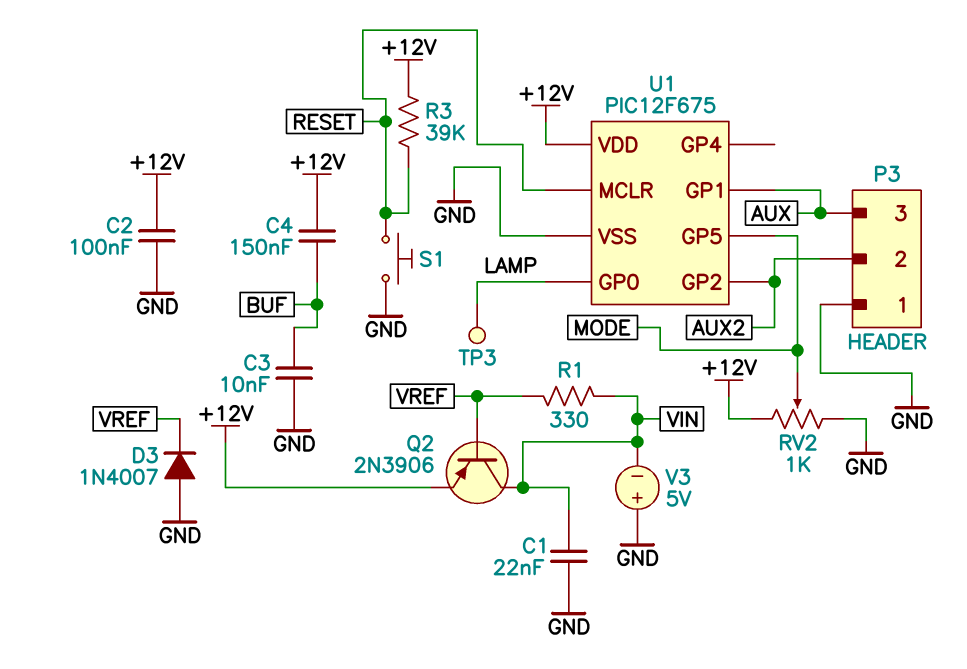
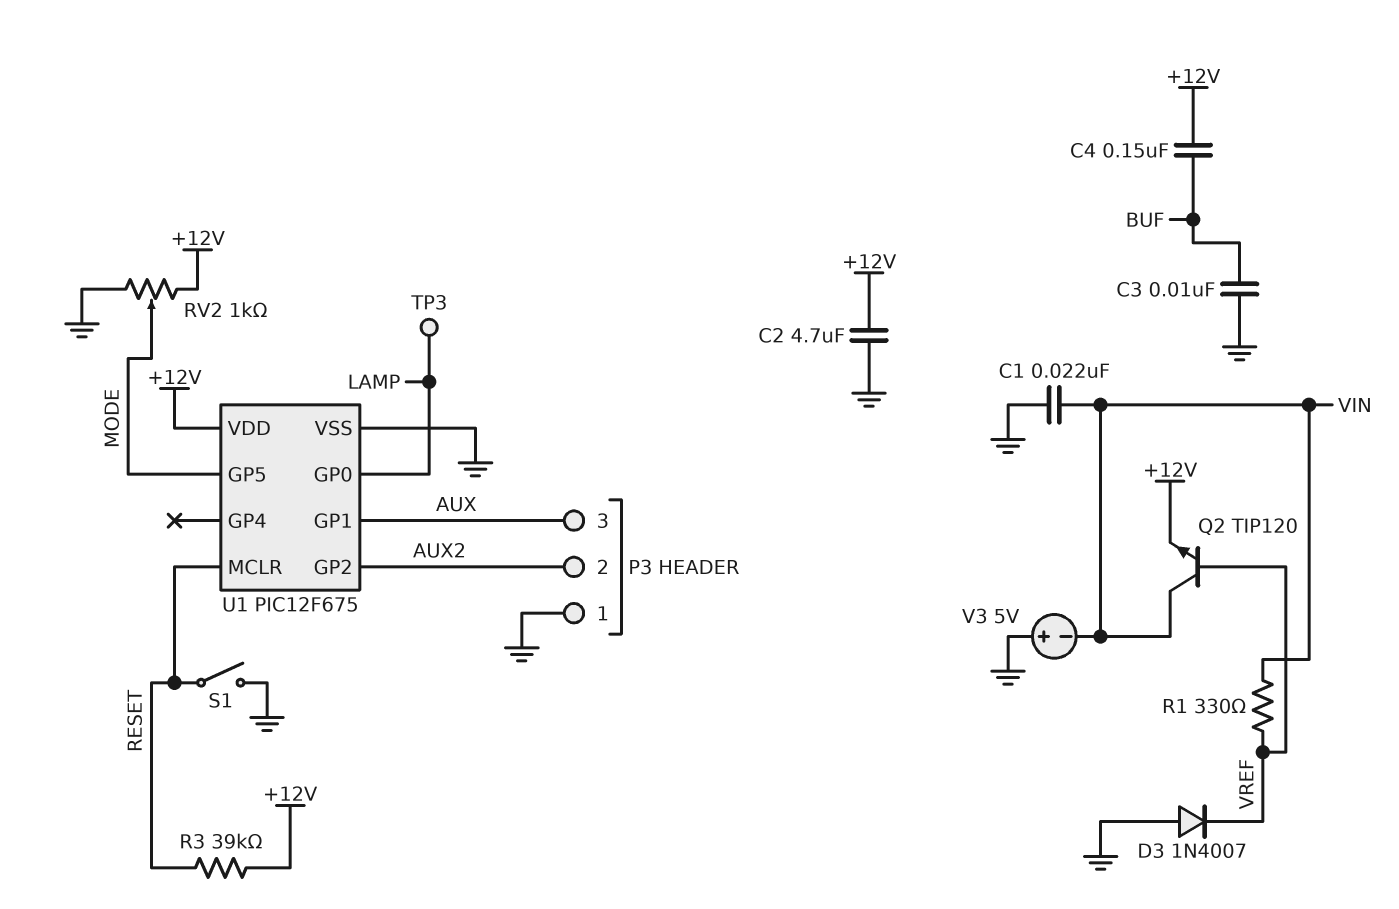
C2: 100nF (+12V, GND) -> 4.7uF (+12V, GND)
Q2: PNP 2N3906 (B VREF, C VIN, E +12V) -> NPN TIP120 (B VREF, C VIN, E +12V)
S1: button (GND, RESET) -> switch (GND, RESET)

